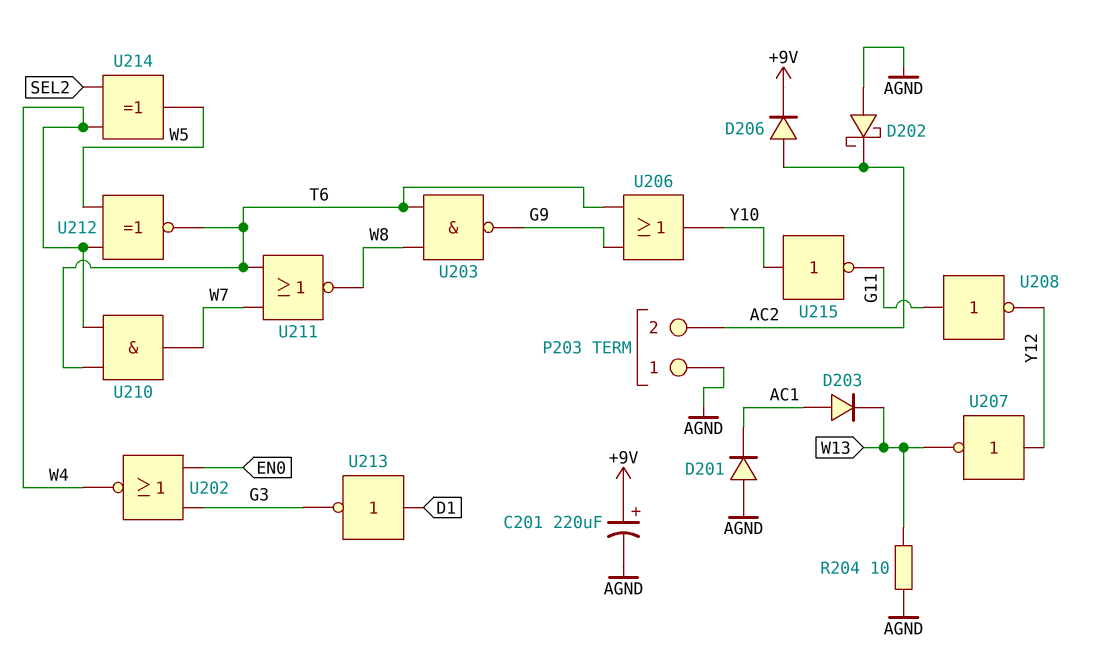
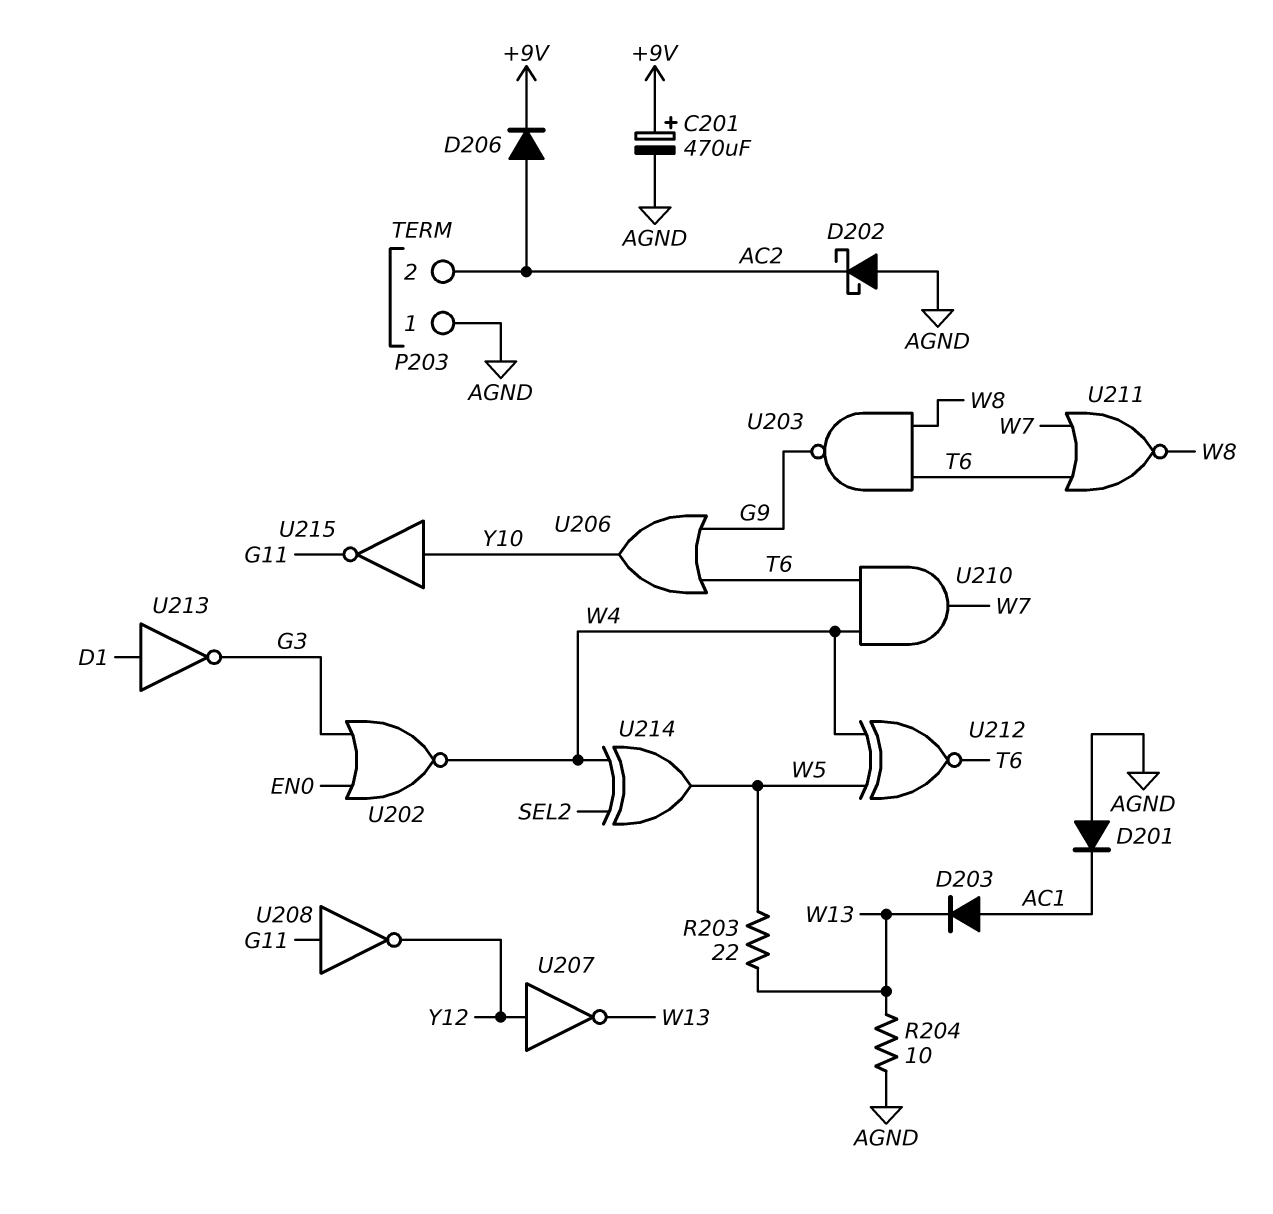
C201: 220uF (plus +9V, minus AGND) -> 470uF (plus +9V, minus AGND)
R203: none -> 22 (W5, W13)

